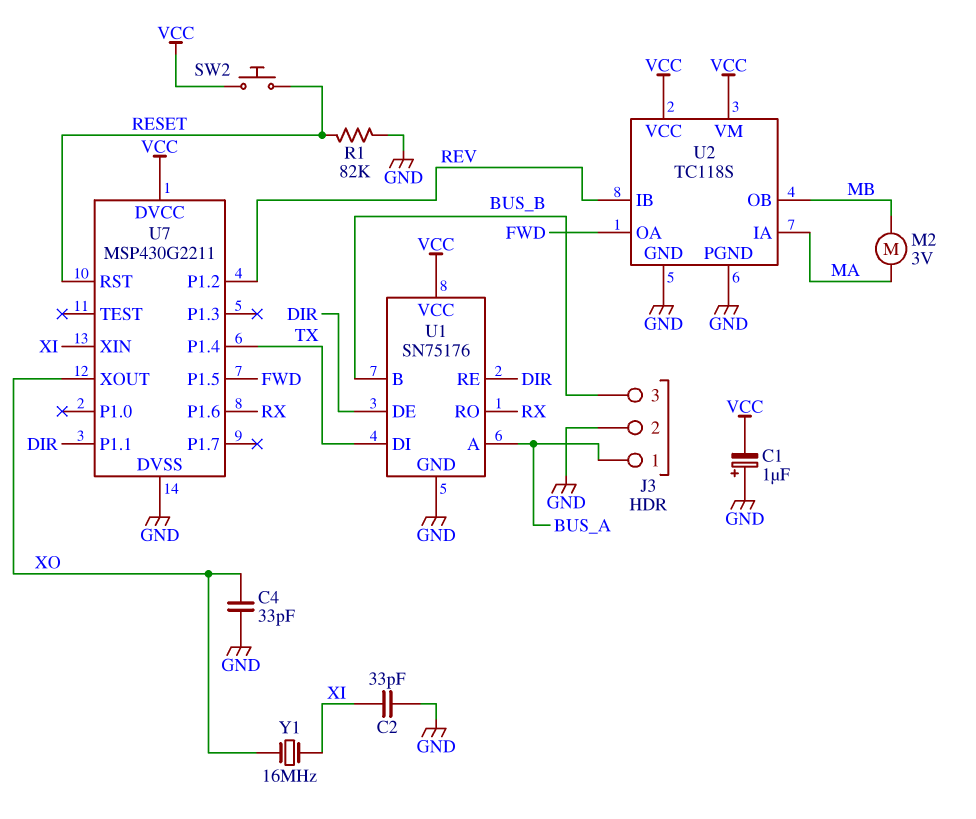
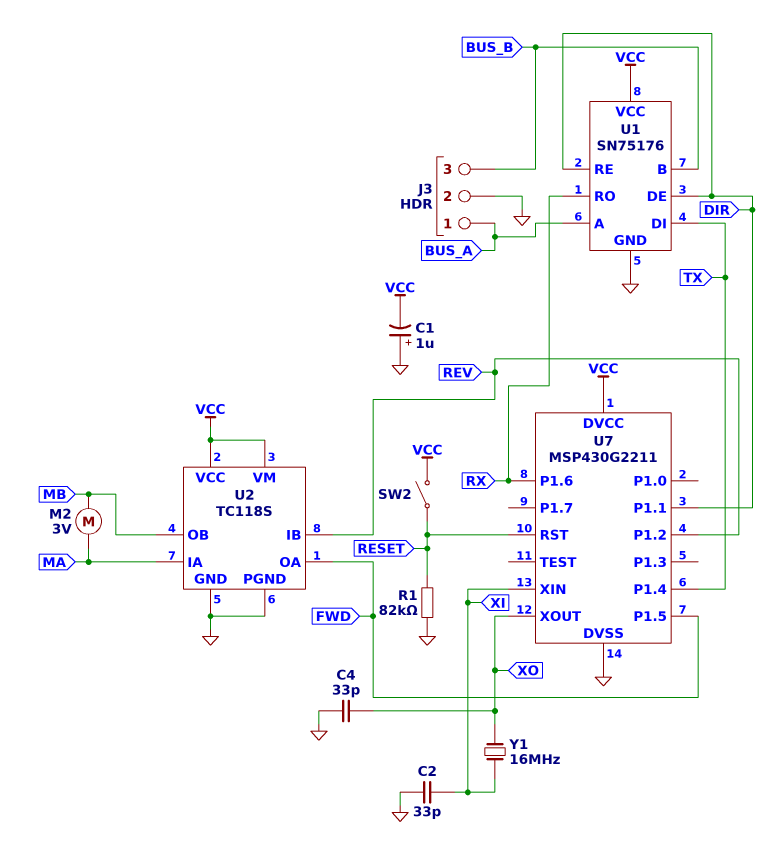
SW2: button (RESET, VCC) -> switch (RESET, VCC)

